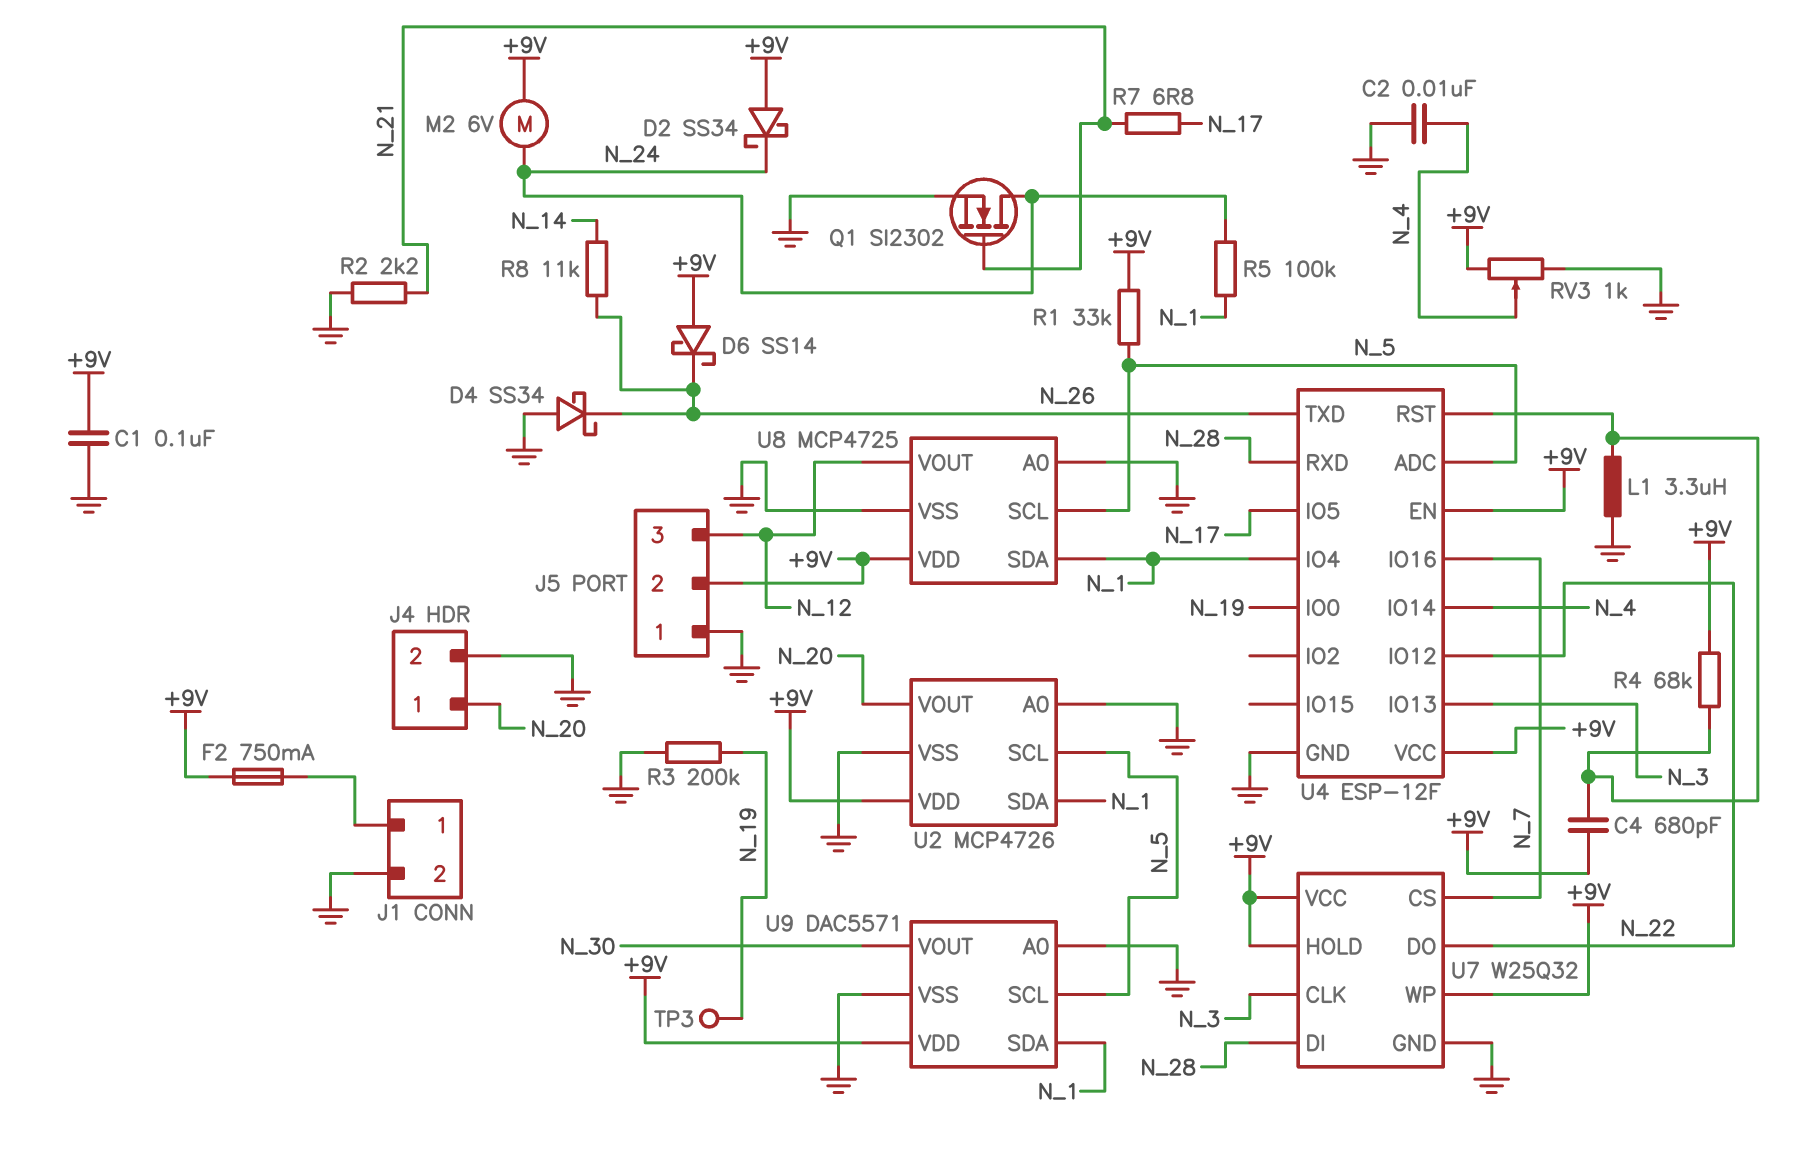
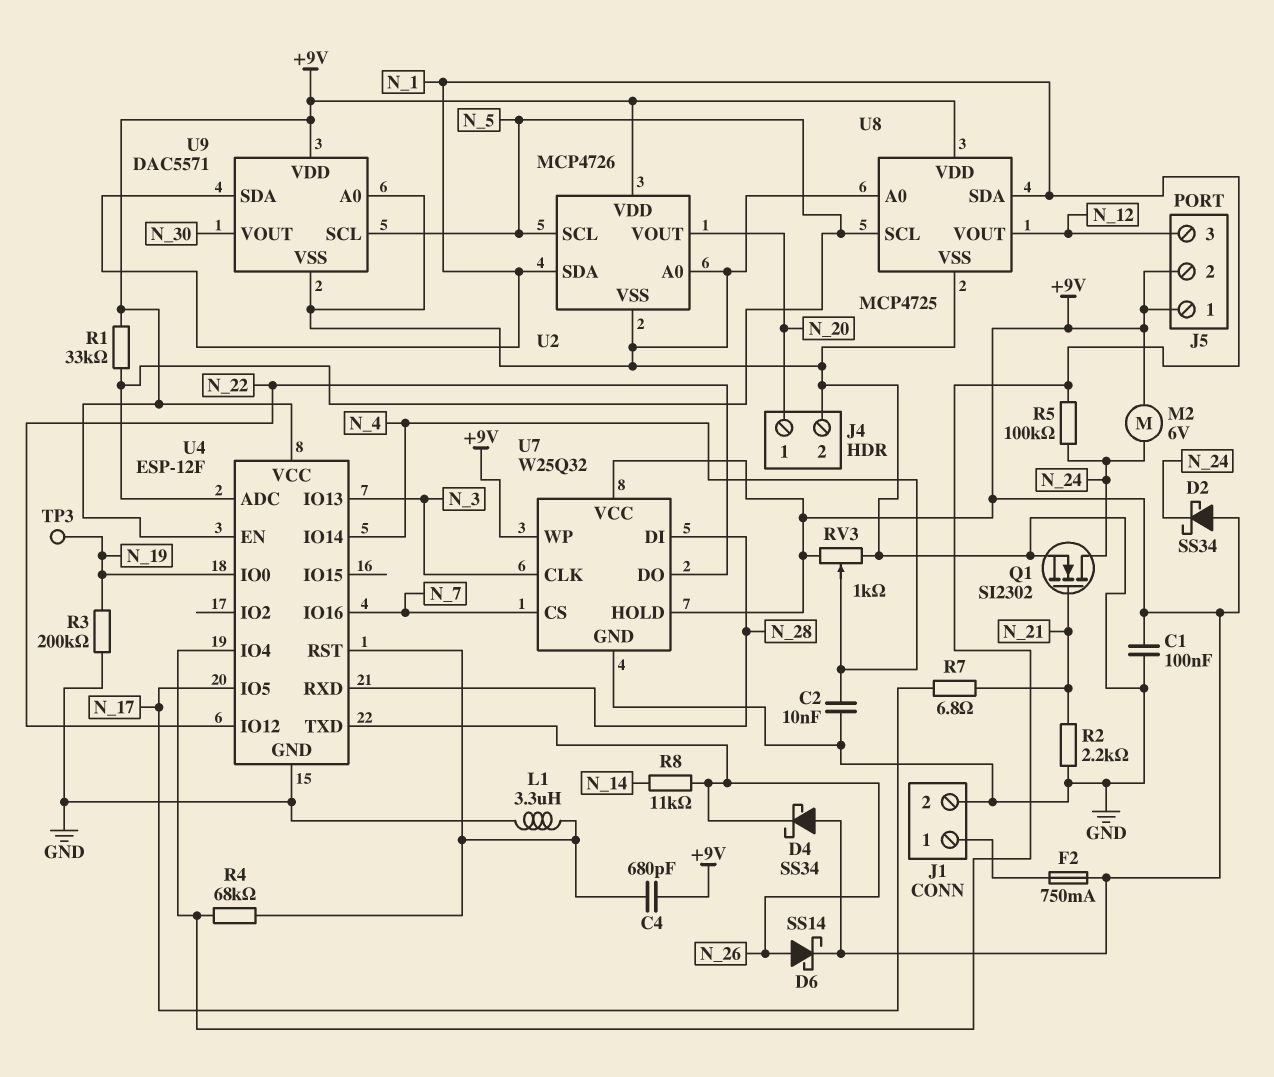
D4: schottky SS34 (A GND, K N_26) -> schottky SS34 (A +9V, K N_26)
D6: schottky SS14 (A +9V, K N_26) -> schottky SS14 (A N_26, K +9V)
J5 pin 1: GND -> +9V
R4: 68k (+9V, U4/RST) -> 68k (N_1, U4/RST)

